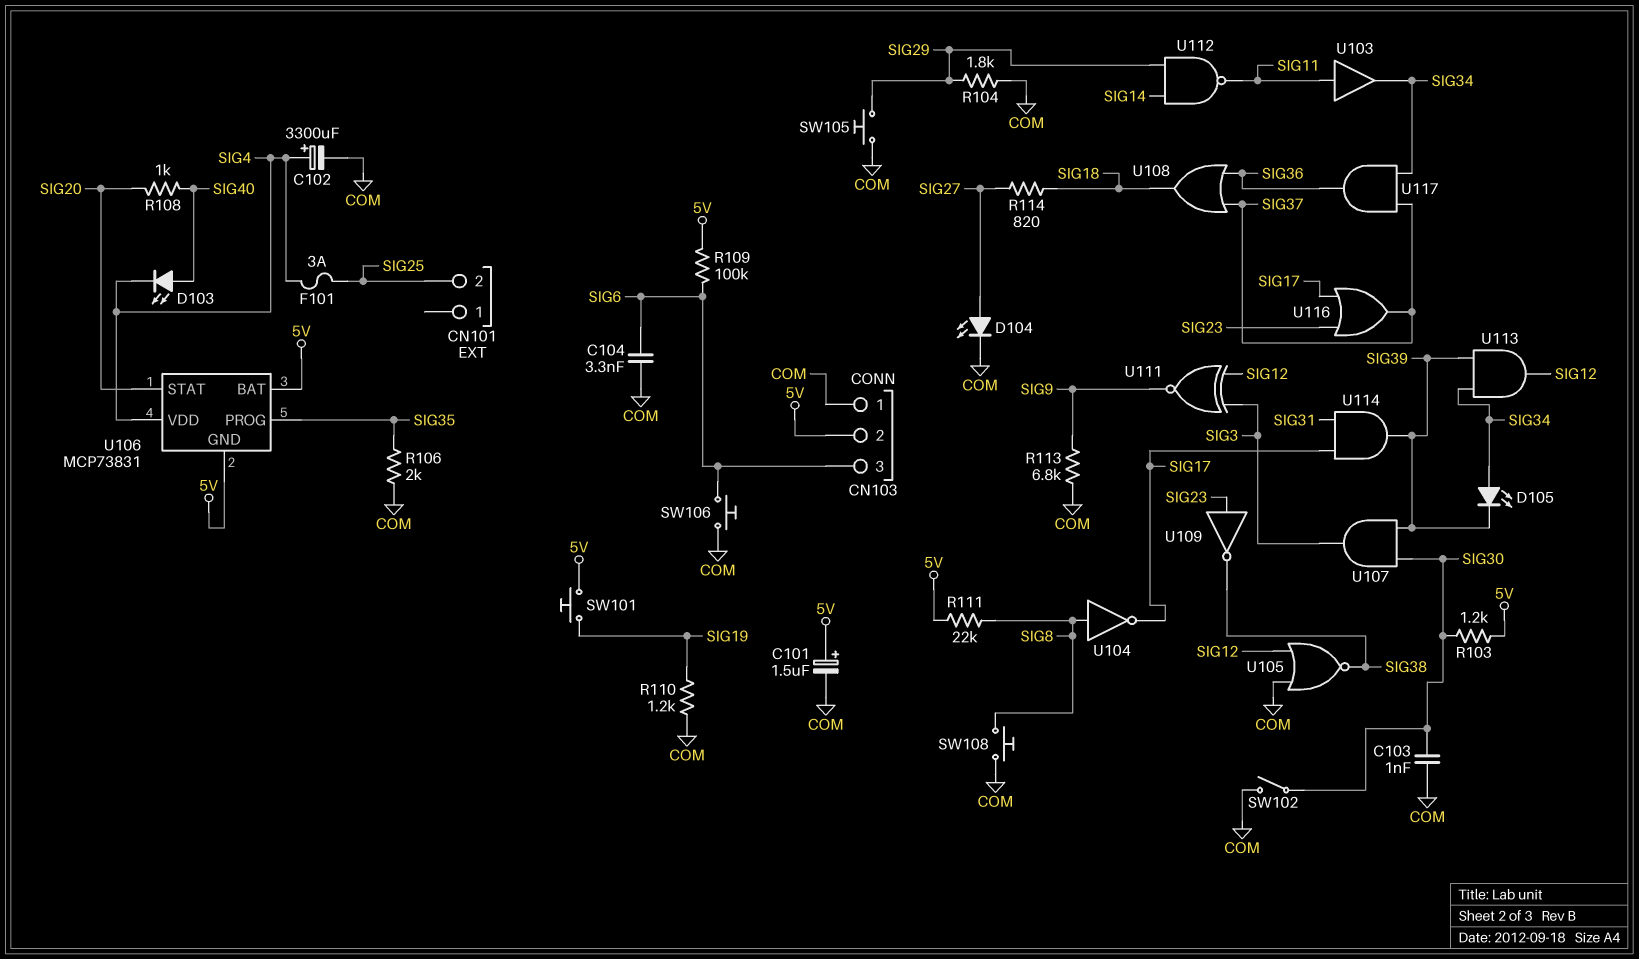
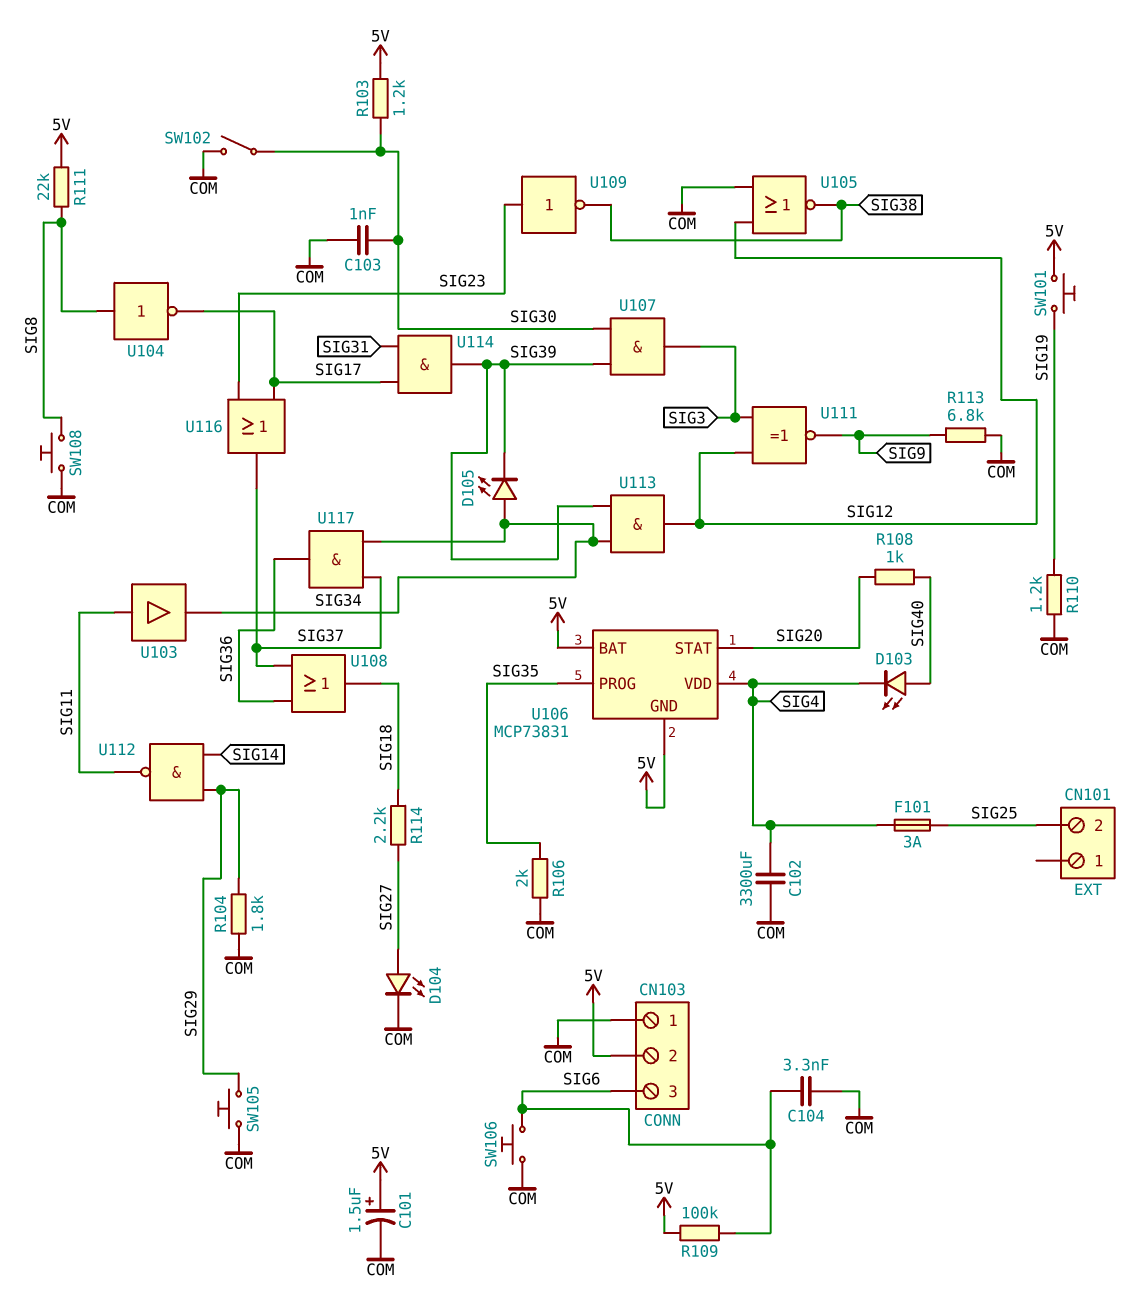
C102: 3300uF (plus SIG4, minus COM) -> 3300uF (COM, SIG4)
R114: 820 (SIG18, SIG27) -> 2.2k (SIG18, SIG27)

